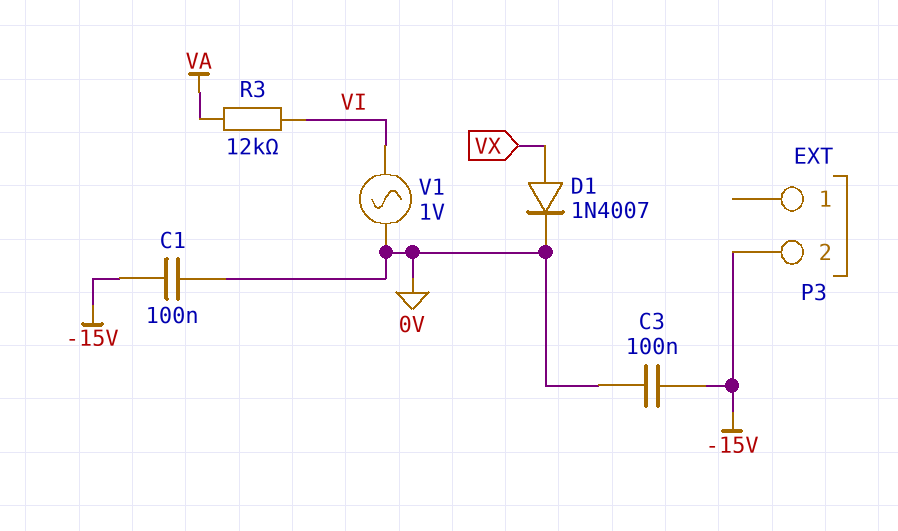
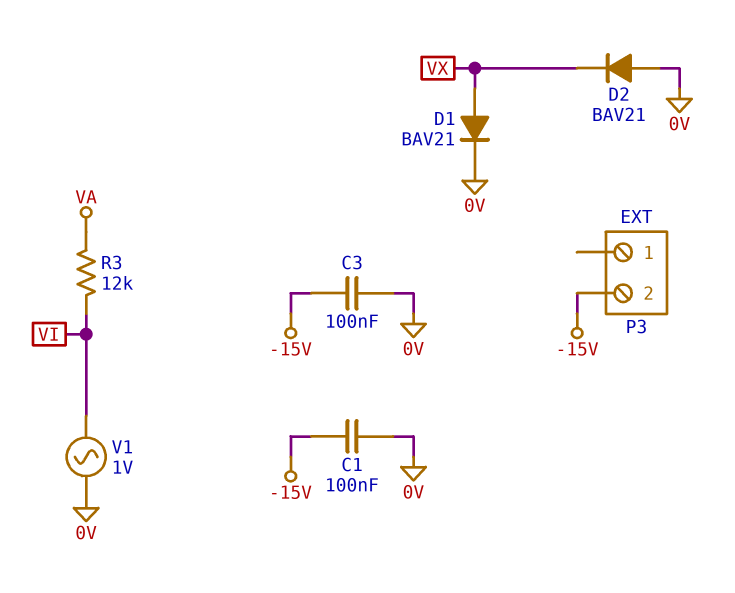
D1: diode 1N4007 (A VX, K 0V) -> diode BAV21 (A VX, K 0V)
D2: none -> diode BAV21 (A 0V, K VX)

